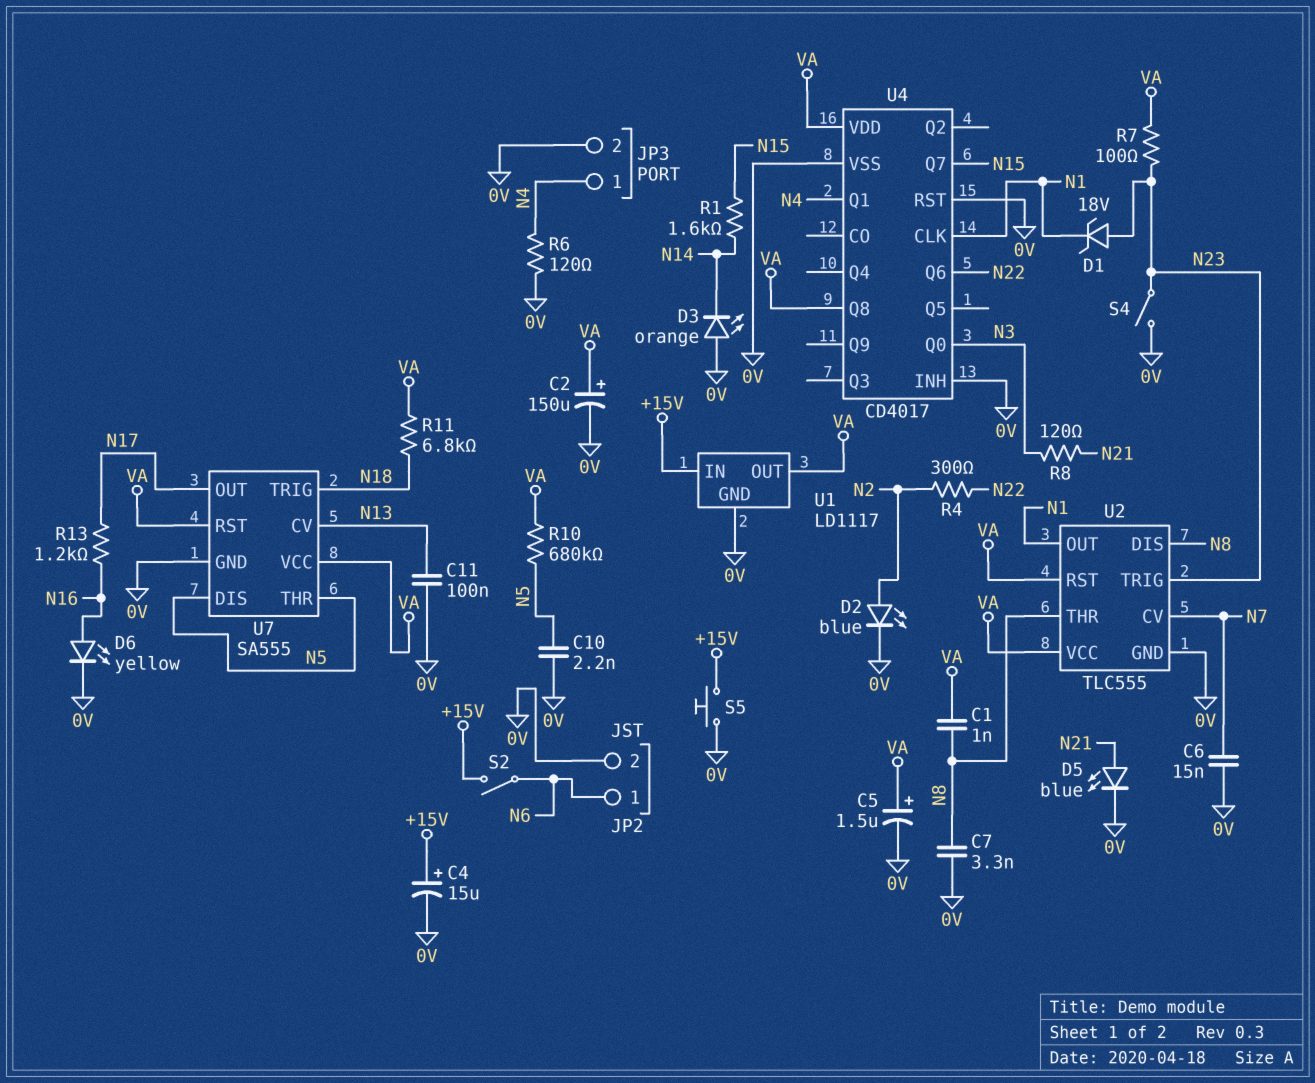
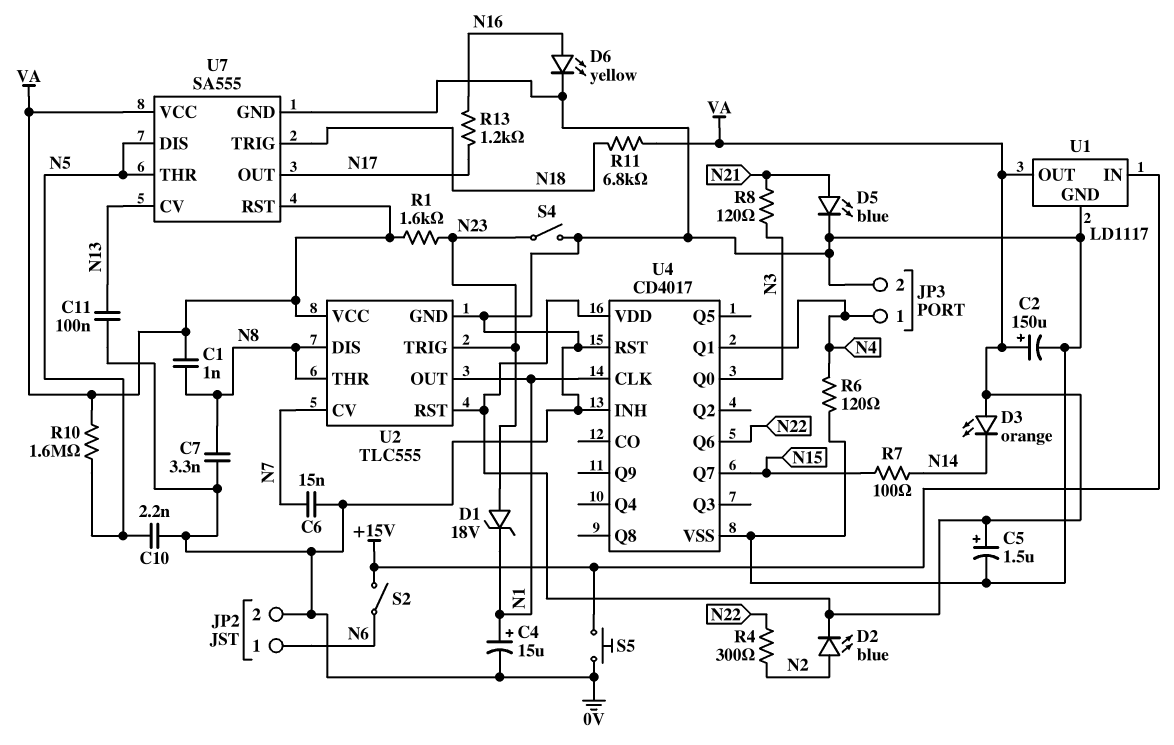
C4: 15uF (plus +15V, minus 0V) -> 15uF (plus N1, minus 0V)
D2: LED blue (A N2, K 0V) -> LED blue (A N2, K VA)
D3: LED orange (A 0V, K N14) -> LED orange (A VA, K N14)
R1: 1.6k (N14, N15) -> 1.6k (N23, VA)
R7: 100 (N23, VA) -> 100 (N14, N15)
R10: 680k (N5, VA) -> 1.6M (N5, VA)
U4 pin Q8: VA -> none

